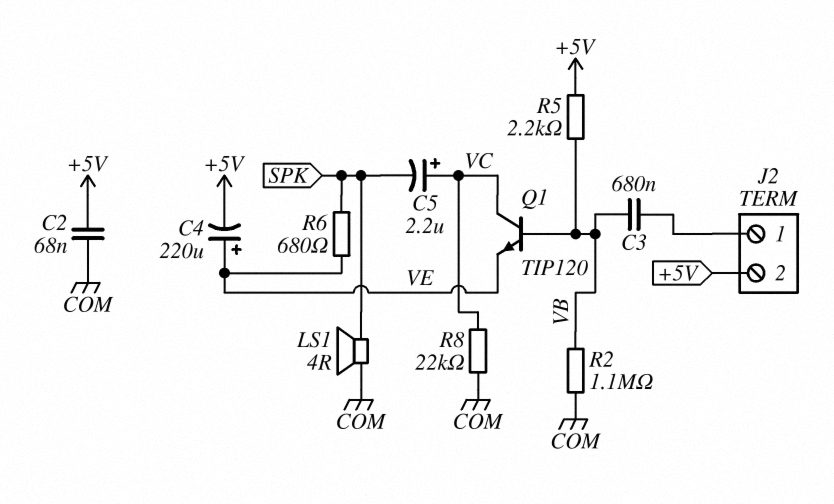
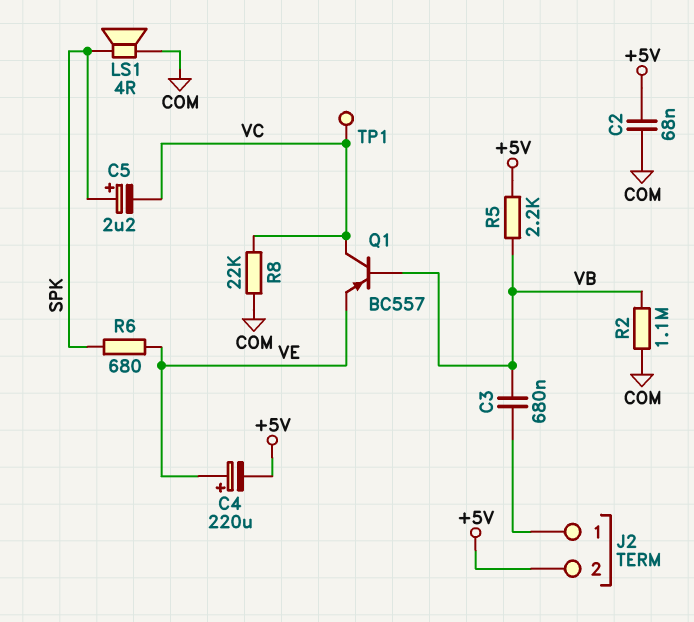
C5: 2.2uF (plus VC, minus SPK) -> 2.2uF (plus SPK, minus VC)
Q1: NPN TIP120 (B VB, C VC, E VE) -> PNP BC557 (B VB, C VC, E VE)
TP1: none -> test point (VC)

